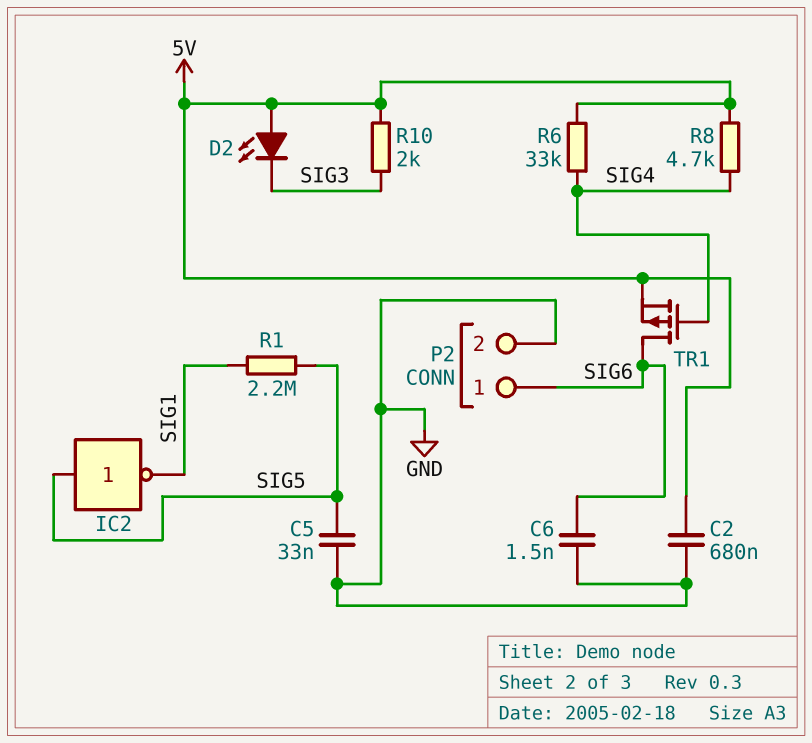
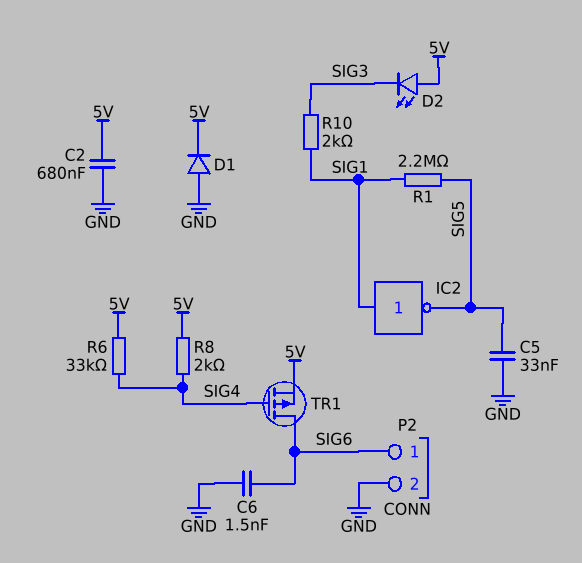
D1: none -> diode (A GND, K 5V)
IC2: NOT (in SIG5, out SIG1) -> NOT (in SIG1, out SIG5)
R8: 4.7k (5V, SIG4) -> 2k (5V, SIG4)
R10: 2k (5V, SIG3) -> 2k (SIG1, SIG3)

